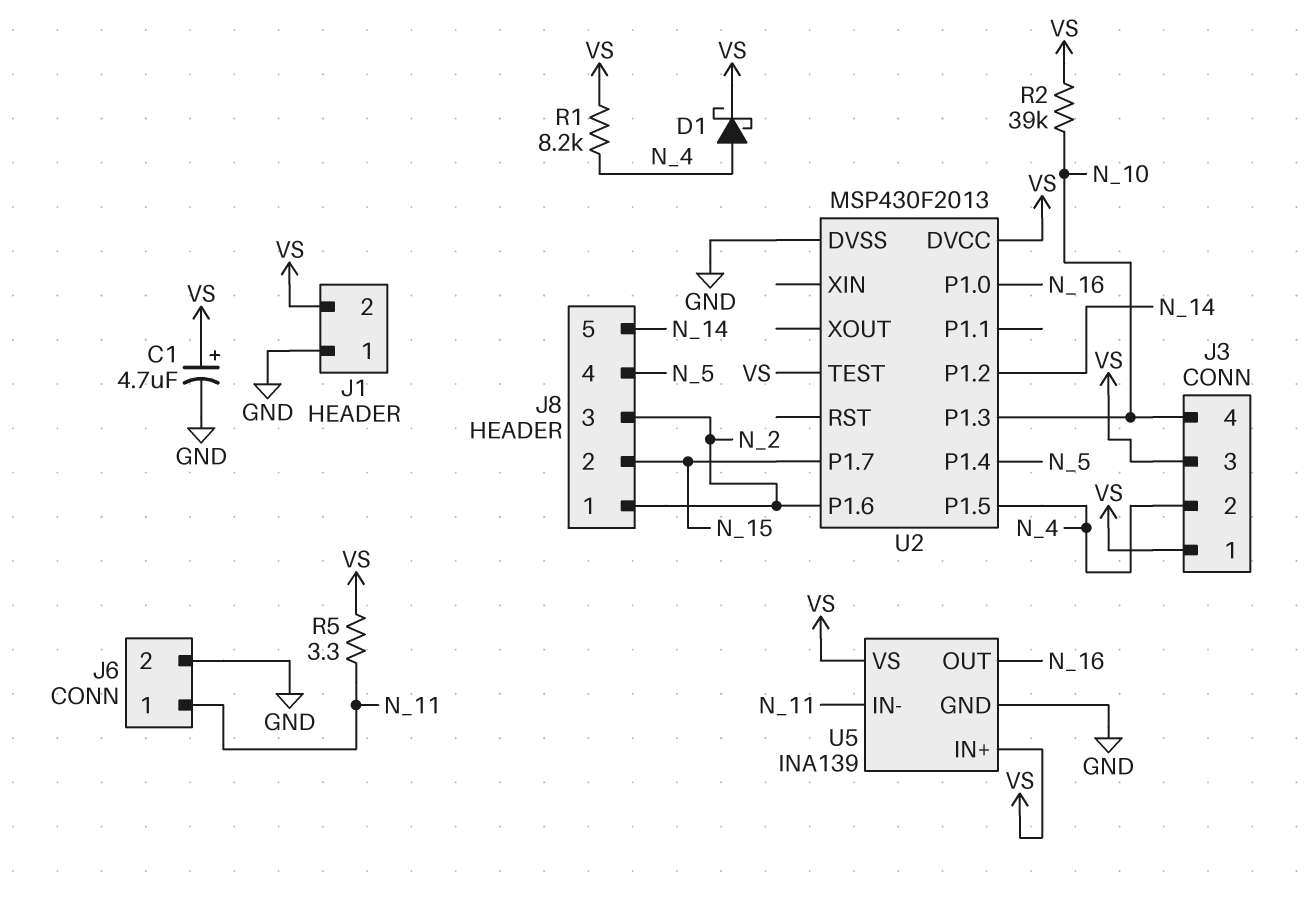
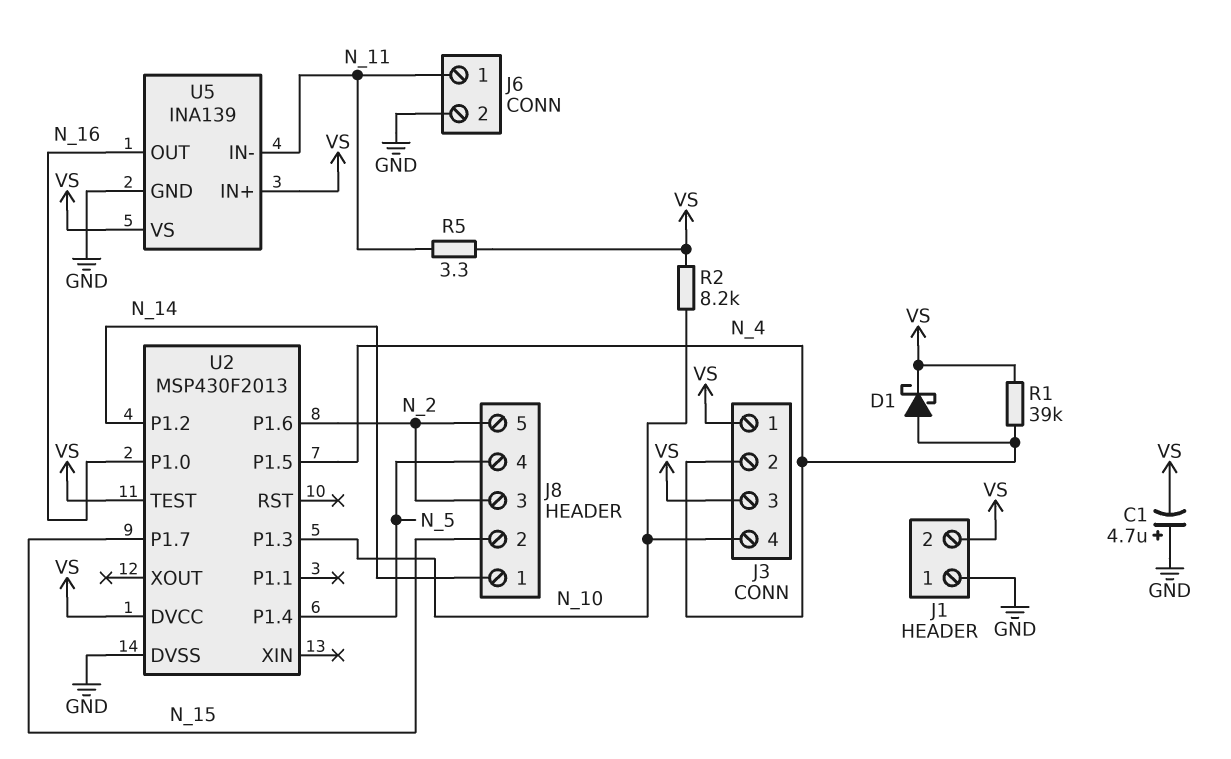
C1: 4.7uF (plus VS, minus GND) -> 4.7uF (plus GND, minus VS)
J8 pin 1: N_2 -> N_14
J8 pin 5: N_14 -> N_2
R1: 8.2k (N_4, VS) -> 39k (N_4, VS)
R2: 39k (N_10, VS) -> 8.2k (N_10, VS)

